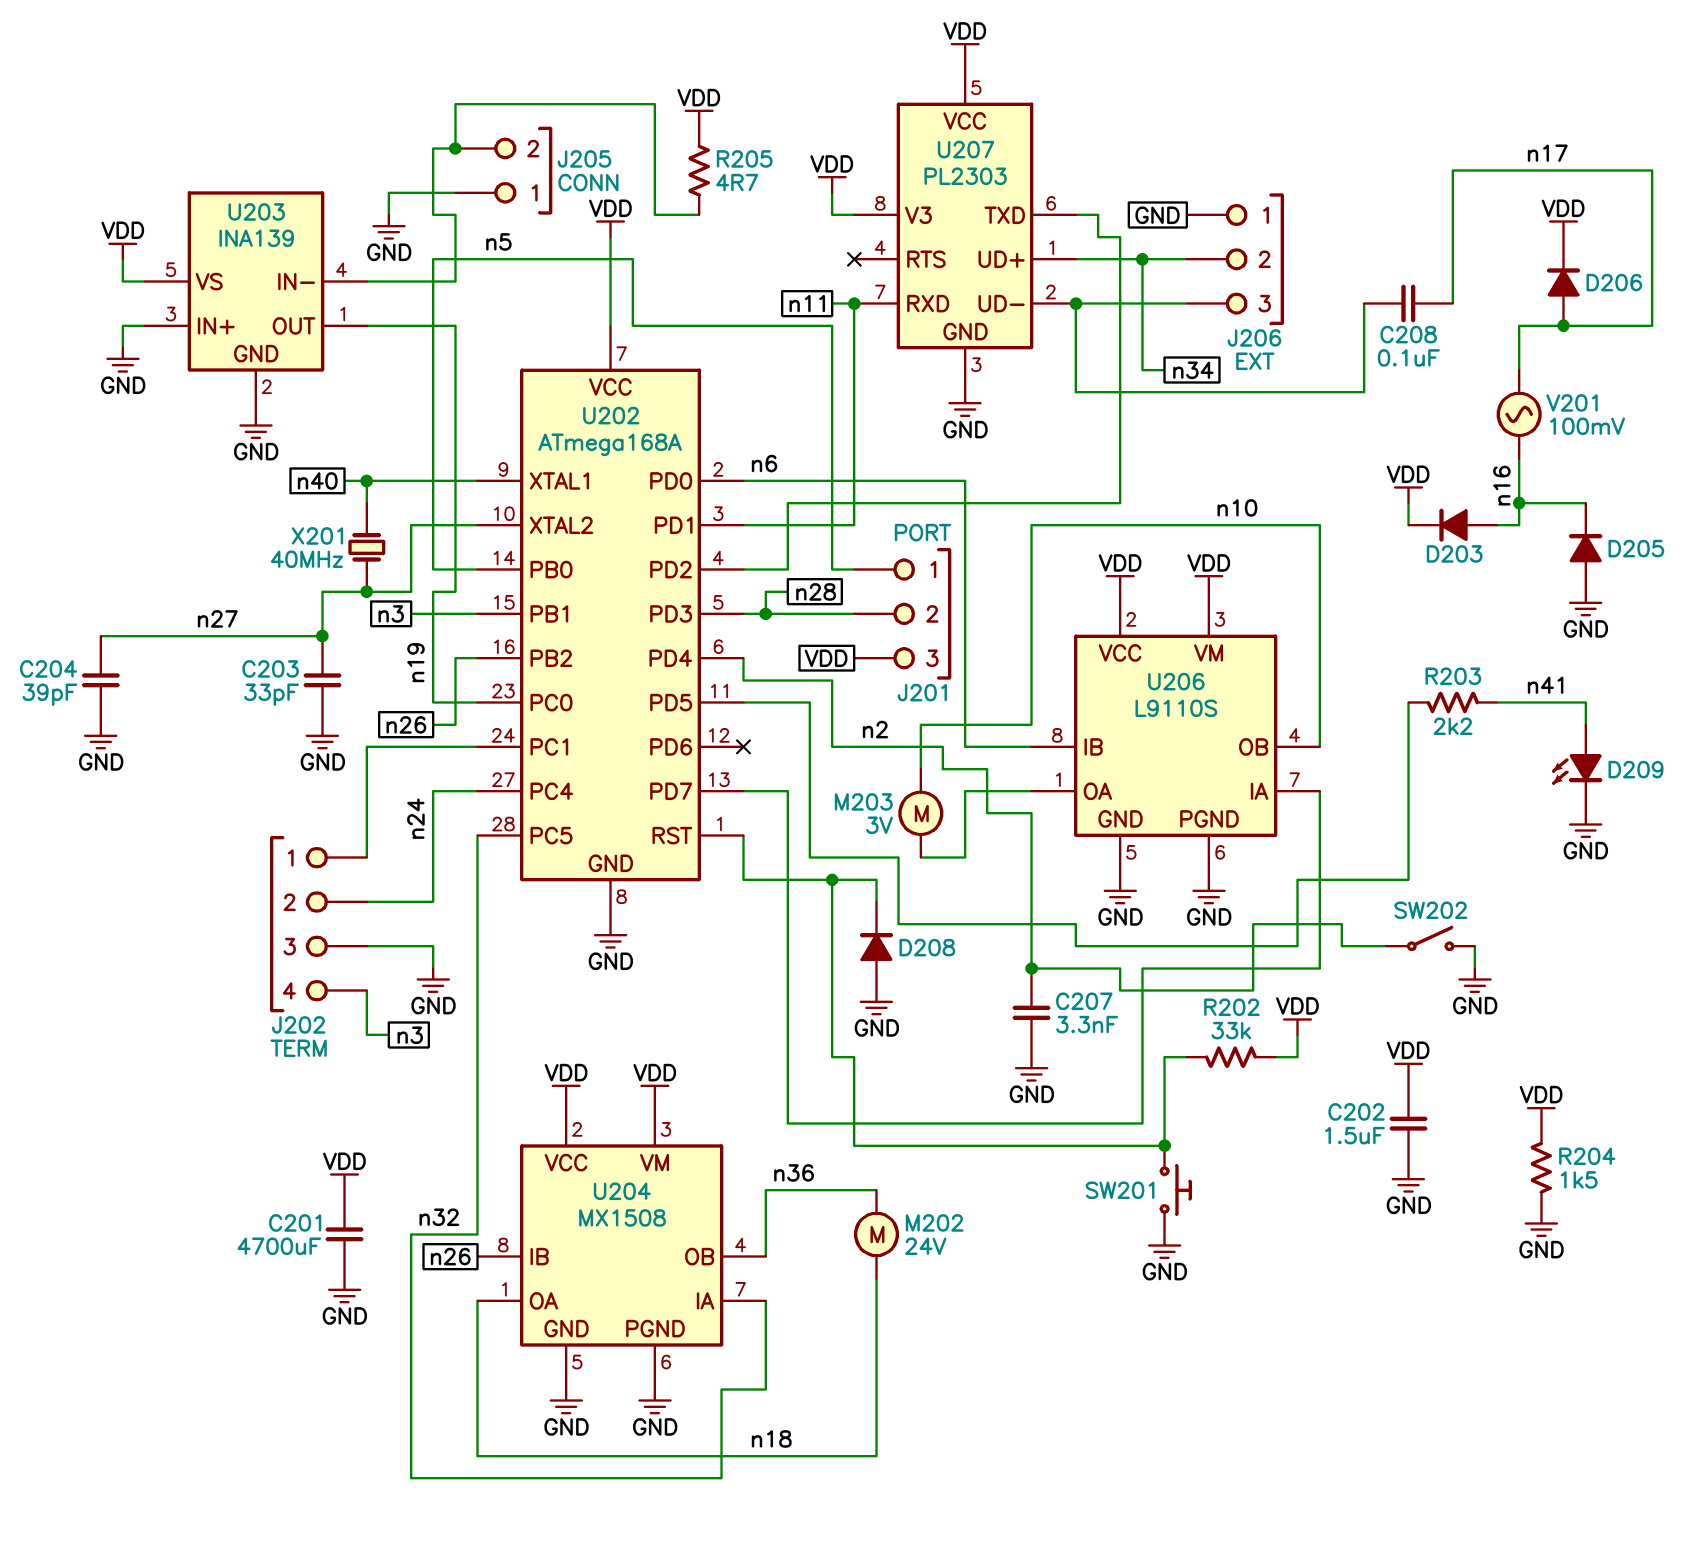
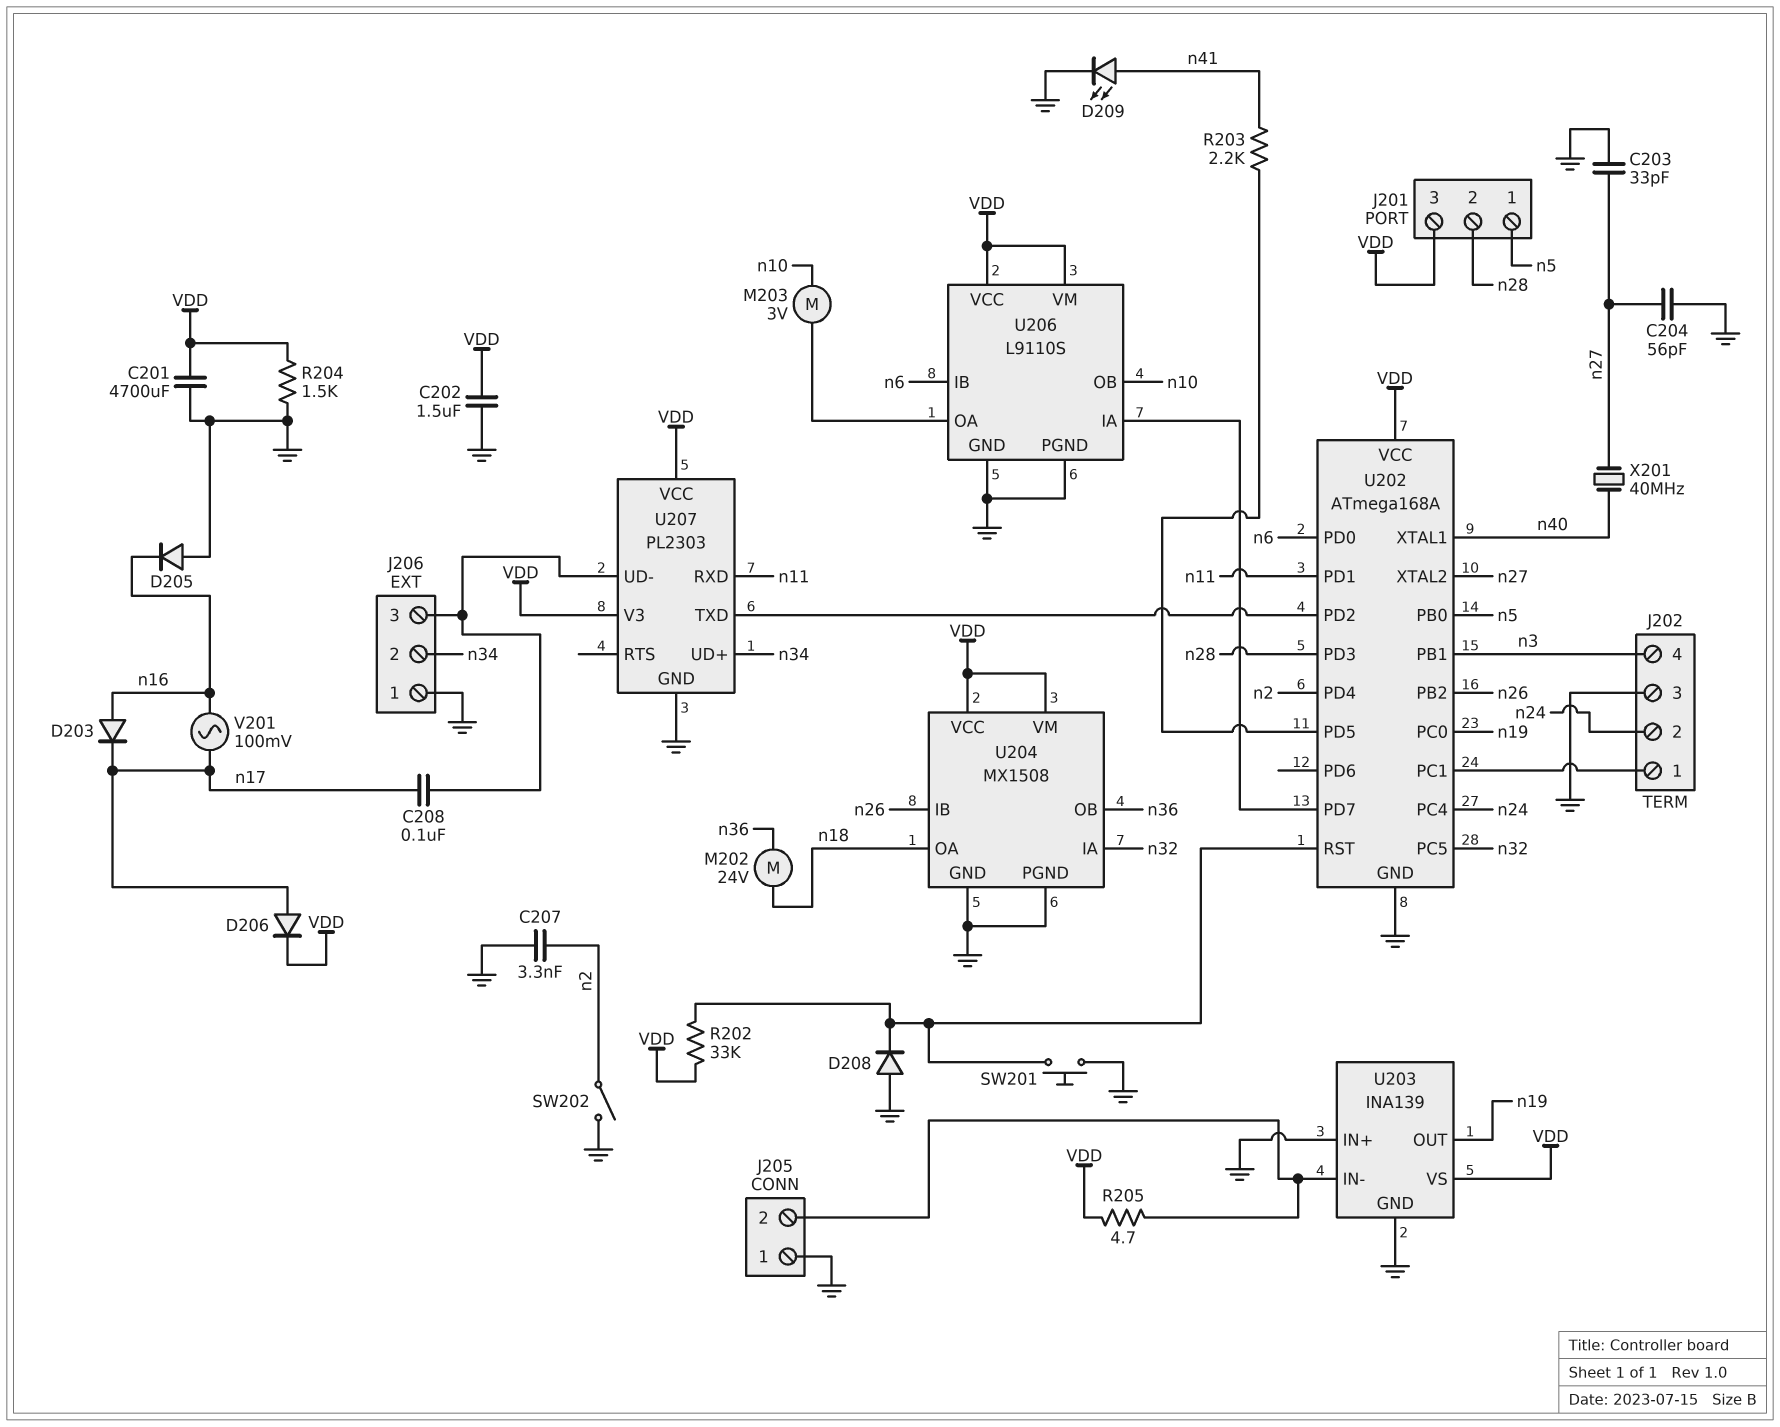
C204: 39pF (GND, n27) -> 56pF (GND, n27)
D203: diode (A n16, K VDD) -> diode (A n16, K n17)

